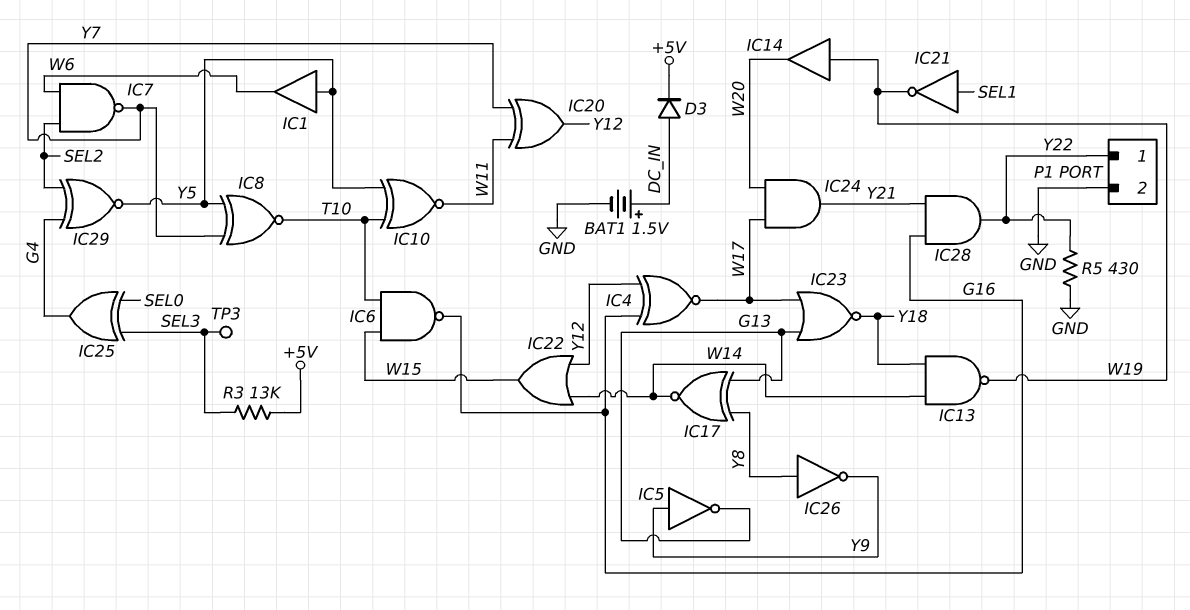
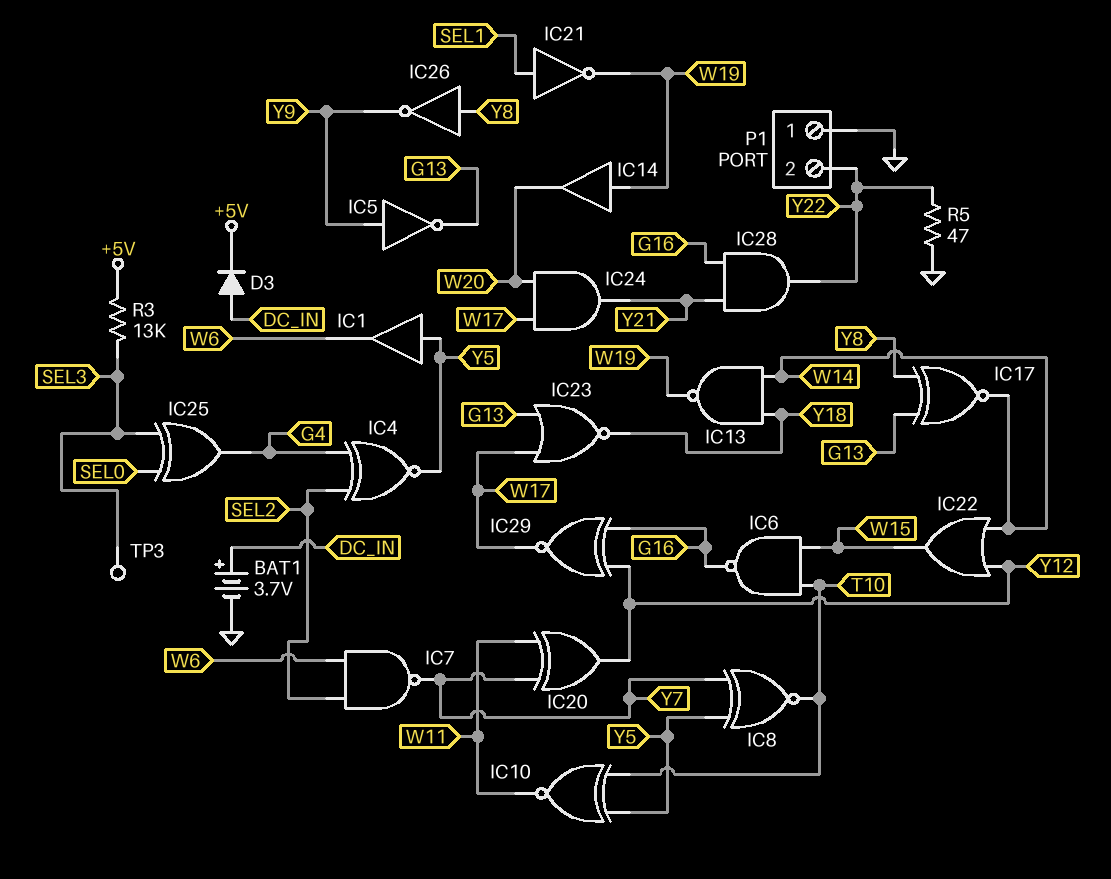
BAT1: 1.5V (plus DC_IN, minus GND) -> 3.7V (plus DC_IN, minus GND)
IC4: XNOR (in G16, in Y12, out W17) -> XNOR (in G4, in SEL2, out Y5)
IC29: XNOR (in G4, in SEL2, out Y5) -> XNOR (in G16, in Y12, out W17)
P1 pin 1: Y22 -> GND
P1 pin 2: GND -> Y22
R5: 430 (GND, Y22) -> 47 (GND, Y22)

